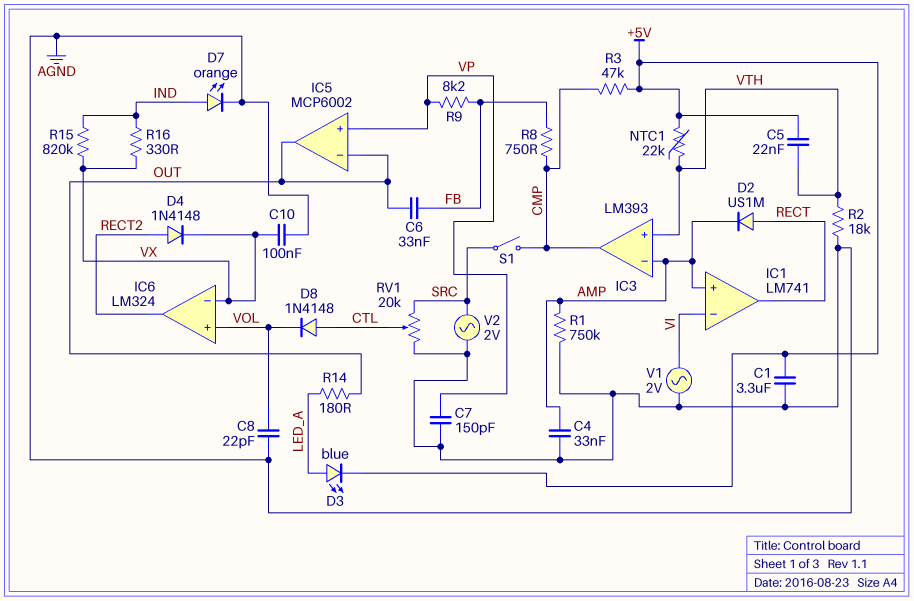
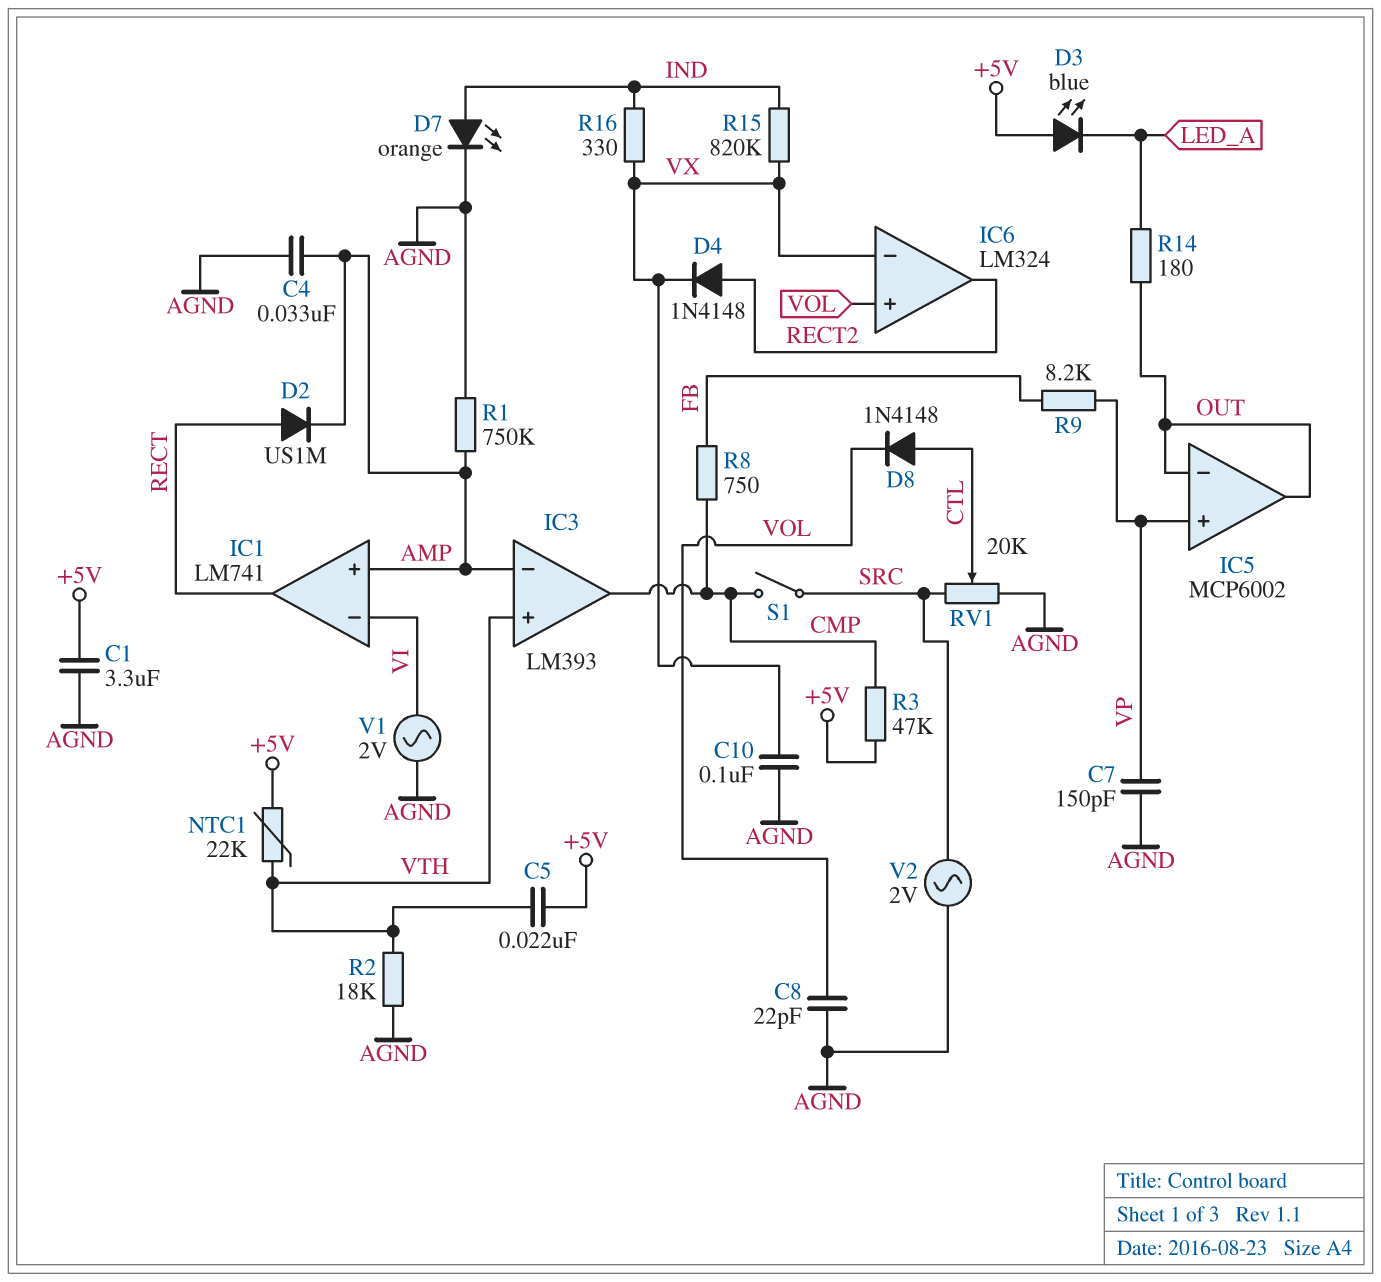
C6: 33nF (FB, OUT) -> none
D3: LED blue (A LED_A, K +5V) -> LED blue (A +5V, K LED_A)

